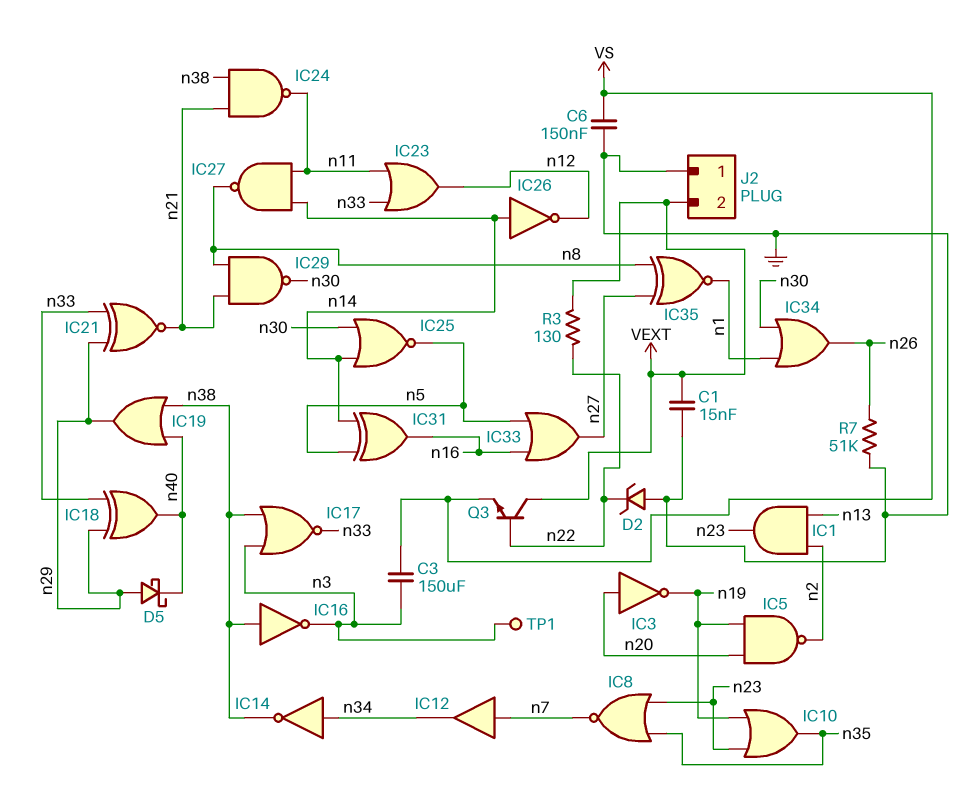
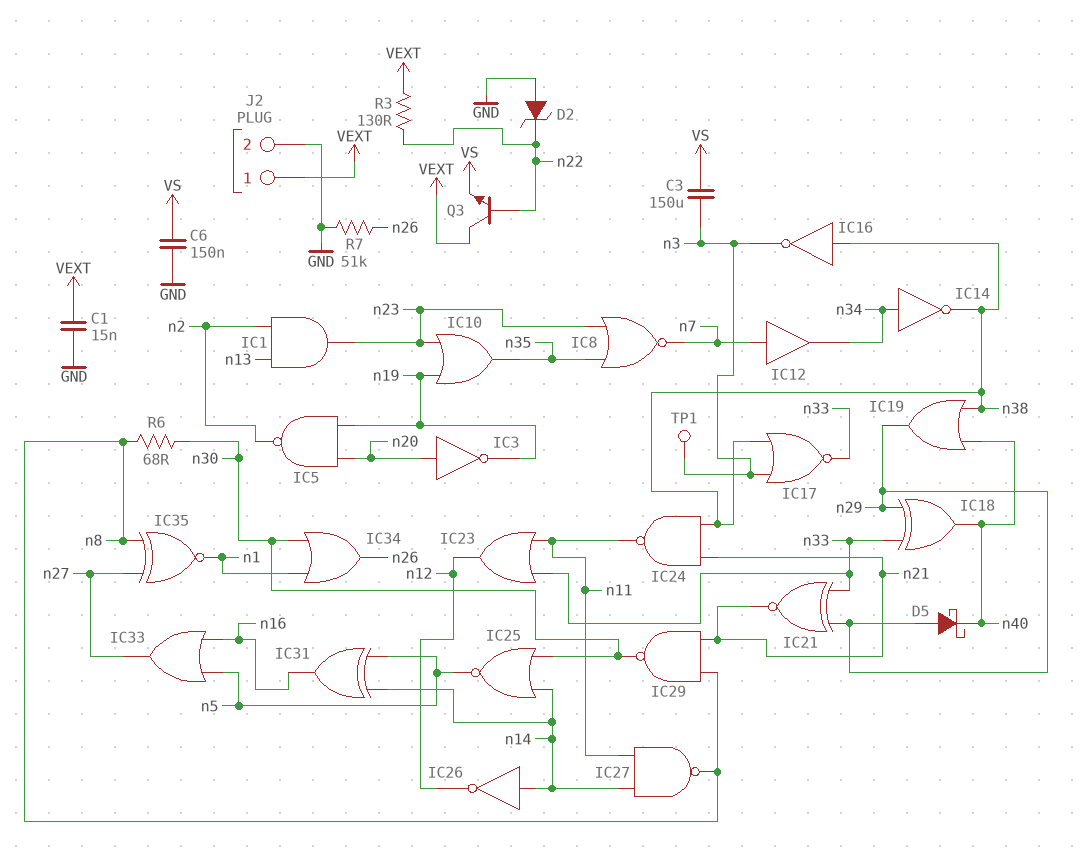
J2 pin 1: GND -> VEXT
J2 pin 2: VEXT -> GND
R6: none -> 68 (n8, n30)

